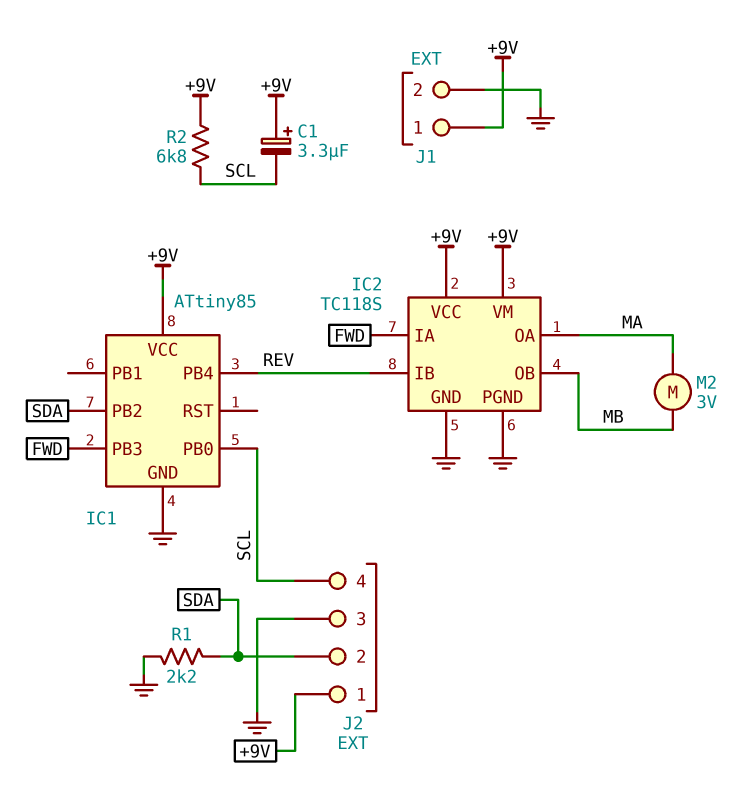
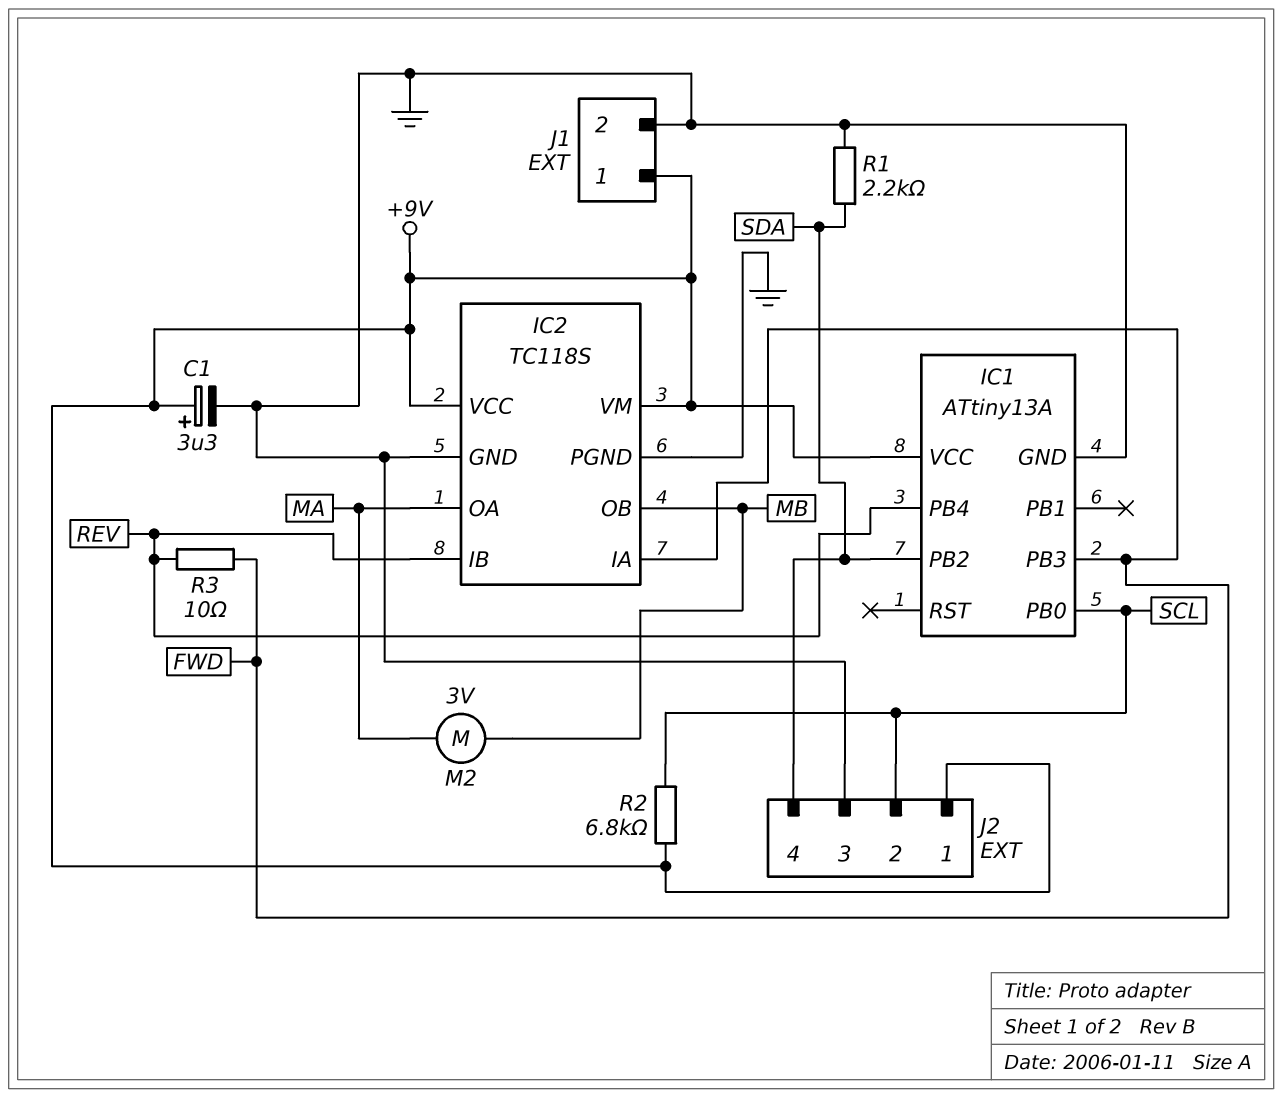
C1: 3.3uF (plus +9V, minus SCL) -> 3.3uF (plus +9V, minus GND)
IC1: ATtiny85 -> ATtiny13A
J2 pin 2: SDA -> SCL
J2 pin 4: SCL -> SDA
R3: none -> 10 (FWD, REV)

